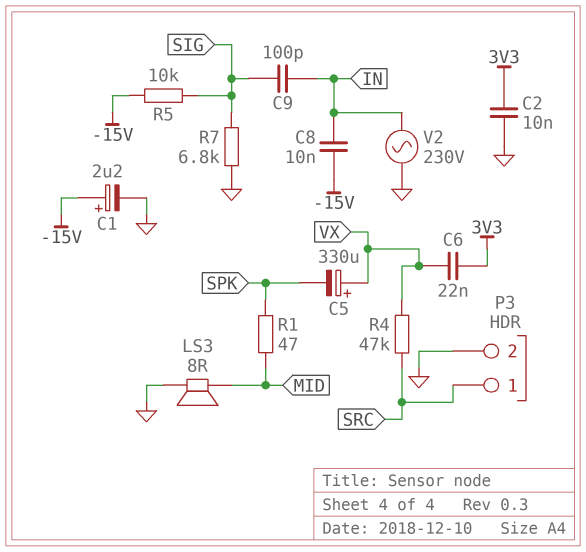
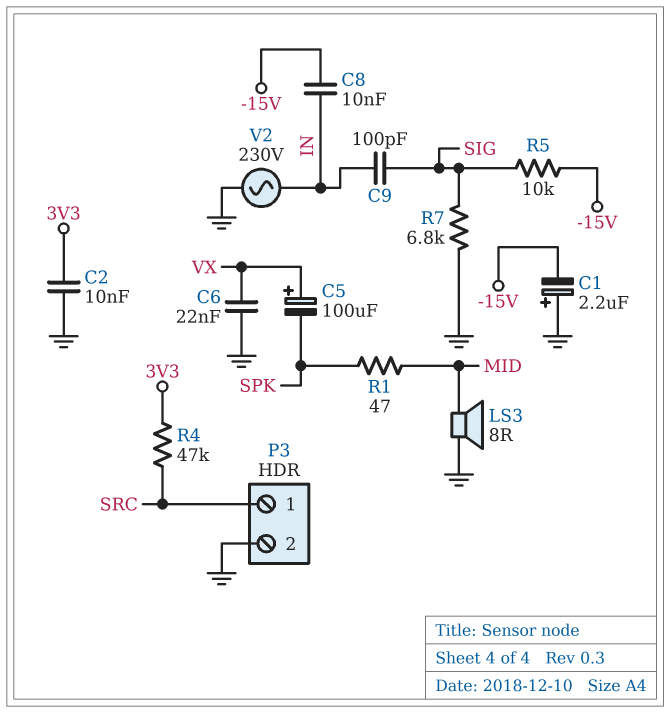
C1: 2.2uF (plus -15V, minus GND) -> 2.2uF (plus GND, minus -15V)
C5: 330uF (plus VX, minus SPK) -> 100uF (plus VX, minus SPK)
C6: 22nF (3V3, VX) -> 22nF (GND, VX)
R4: 47k (SRC, VX) -> 47k (3V3, SRC)

